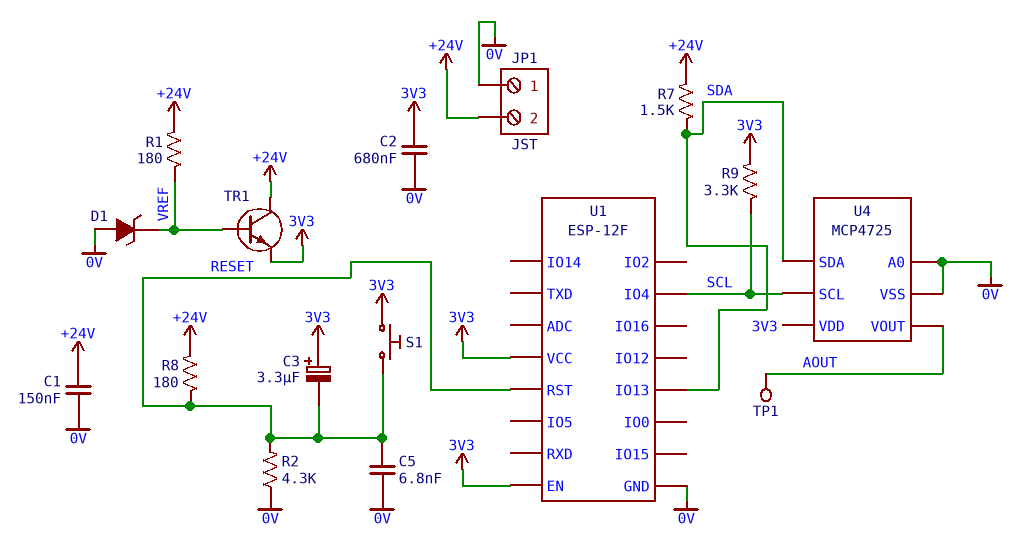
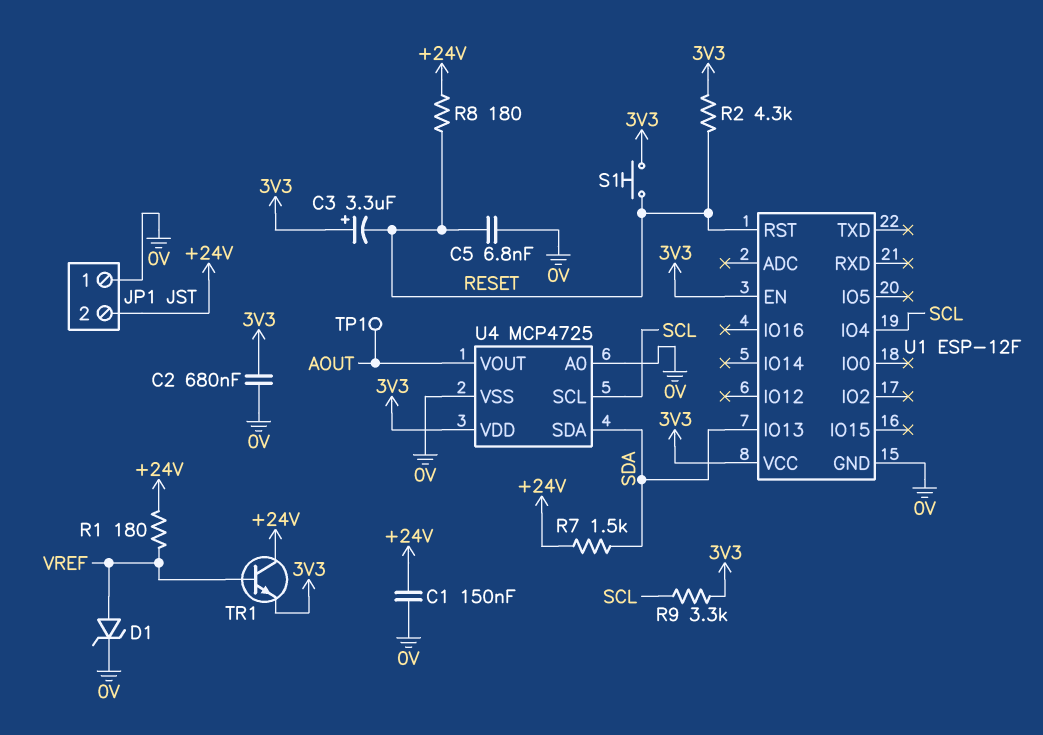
D1: zener (A 0V, K VREF) -> zener (A VREF, K 0V)
R2: 4.3k (0V, RESET) -> 4.3k (3V3, RESET)

